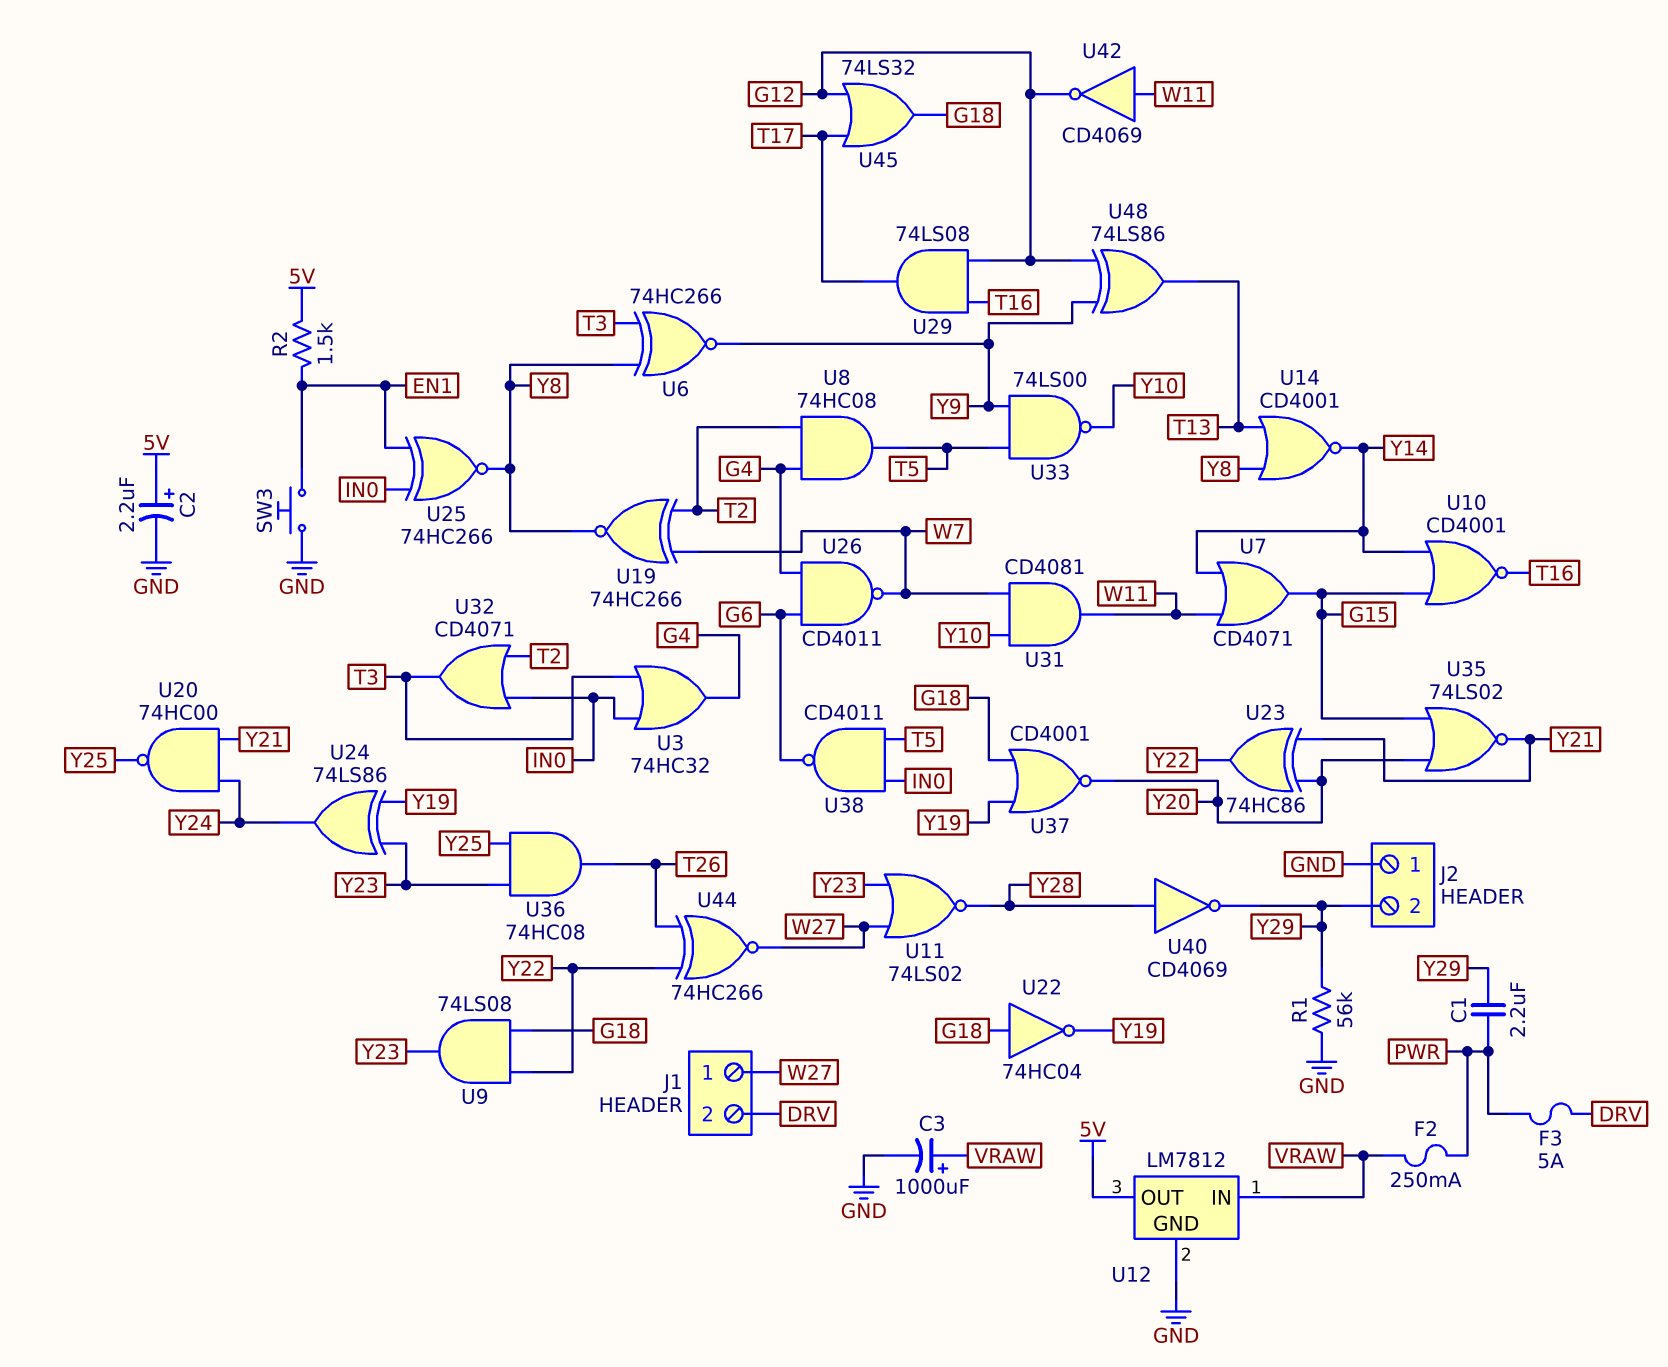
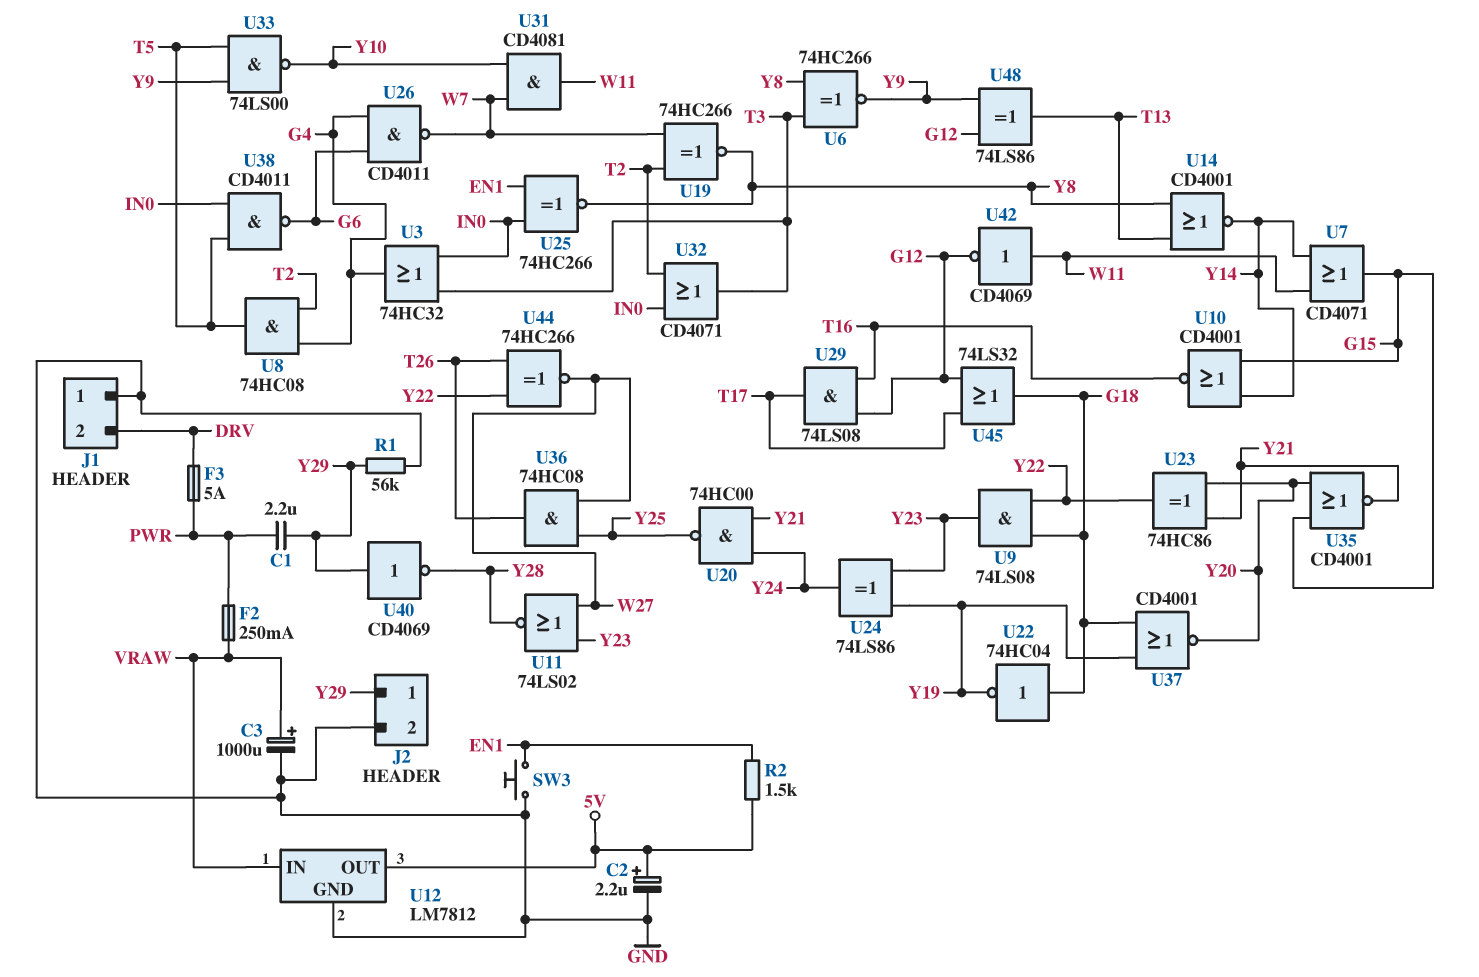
J1 pin 1: W27 -> GND
J2 pin 1: GND -> Y29
J2 pin 2: Y29 -> GND
U35: NOR 74LS02 (in G15, in Y20, out Y21) -> NOR CD4001 (in G15, in Y20, out Y21)
U36: AND 74HC08 (in Y23, in Y25, out T26) -> AND 74HC08 (in W27, in Y25, out T26)
U40: NOT CD4069 (in Y28, out Y29) -> NOT CD4069 (in Y29, out Y28)

